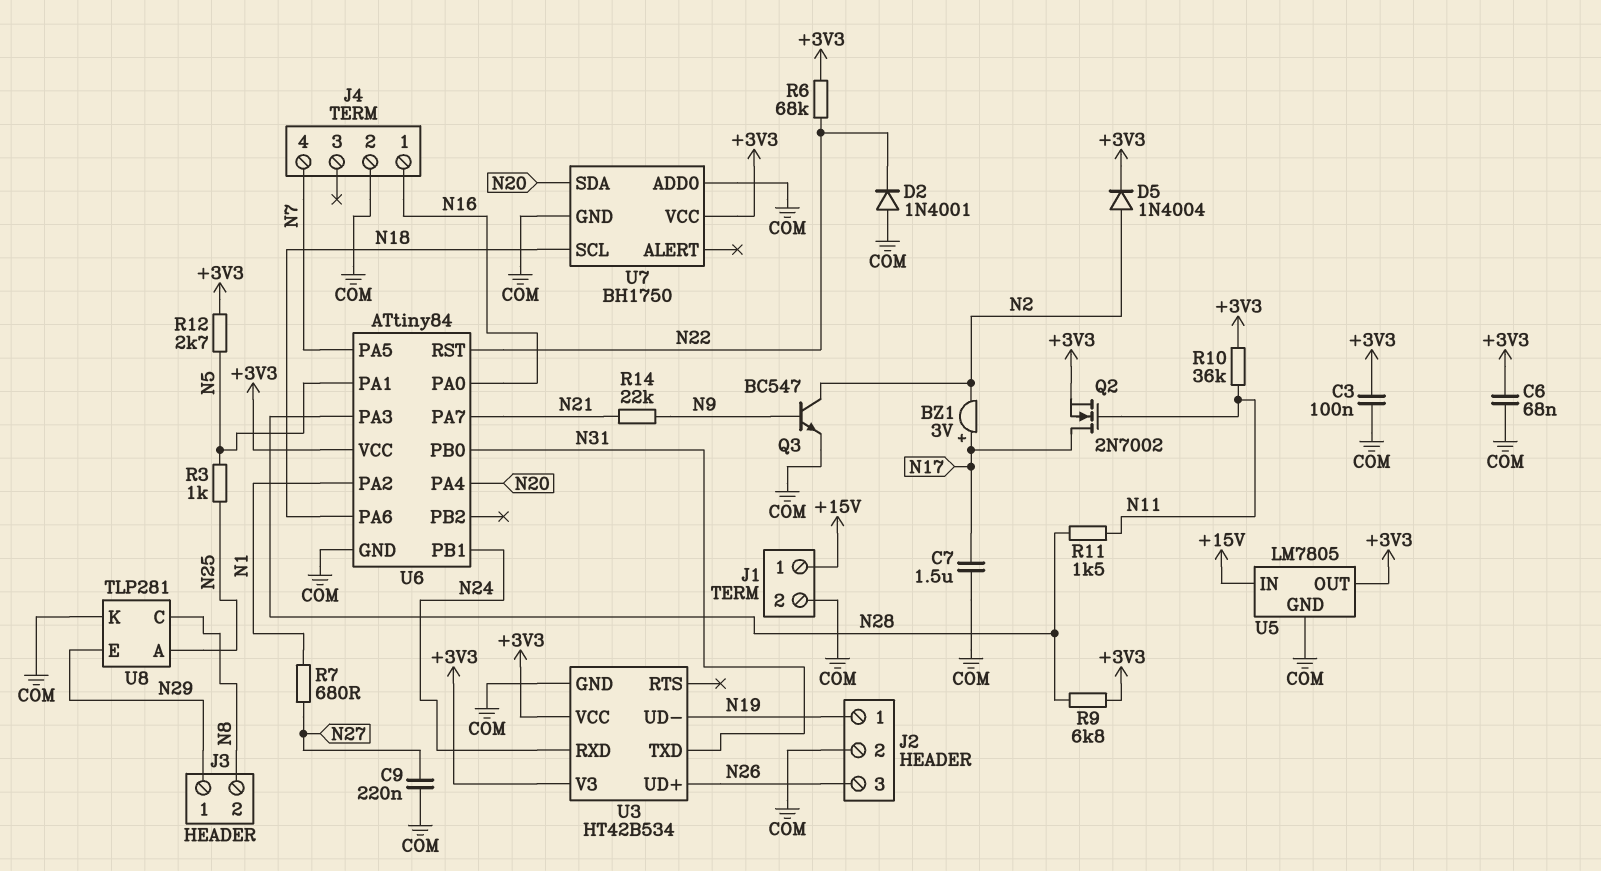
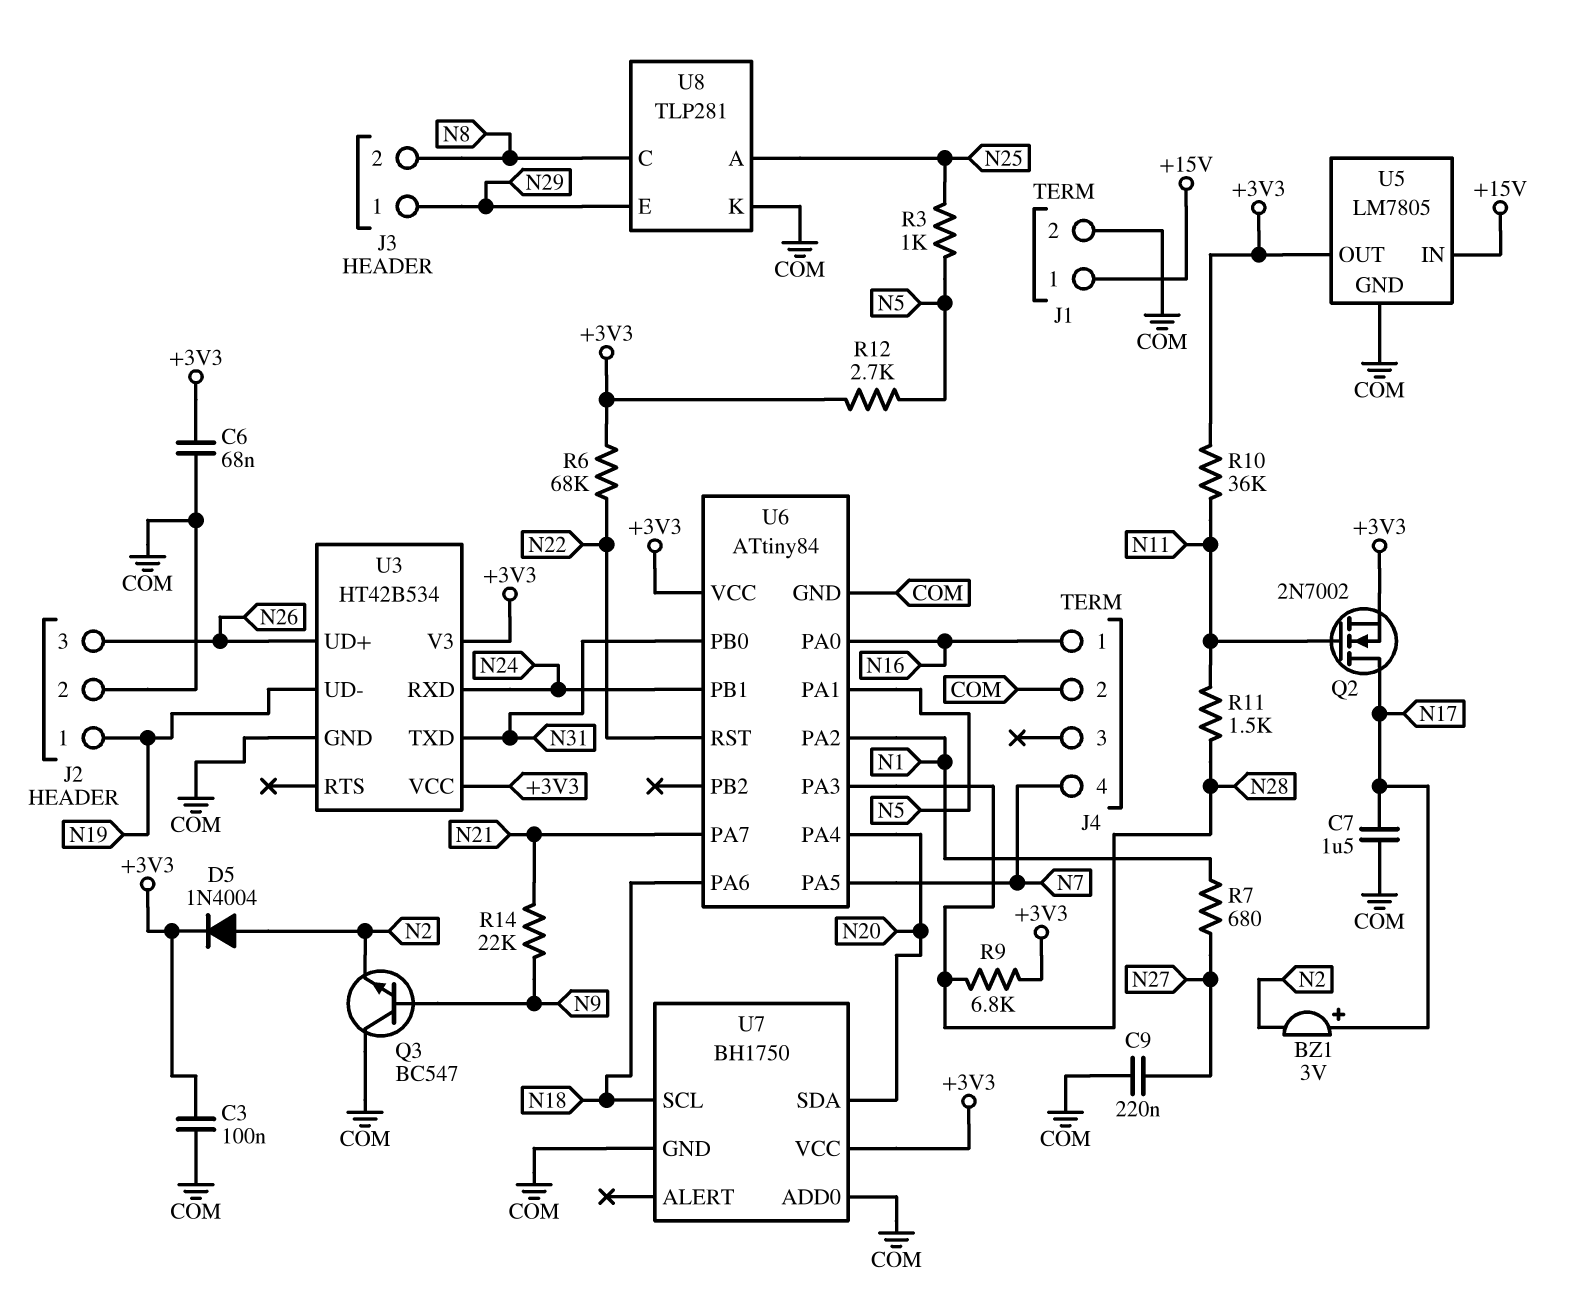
D2: diode 1N4001 (A COM, K N22) -> none
Q3: NPN BC547 (B N9, C N2, E COM) -> NPN BC547 (B N9, C COM, E N2)

